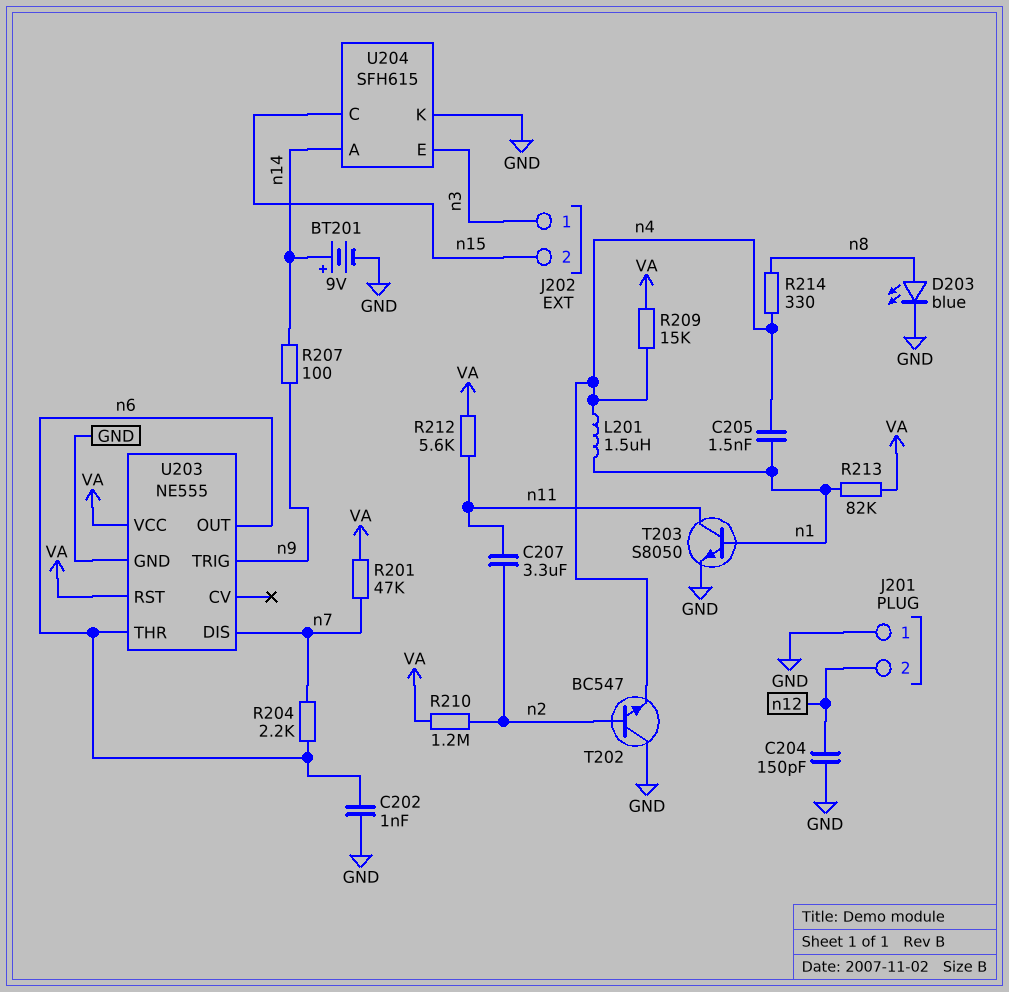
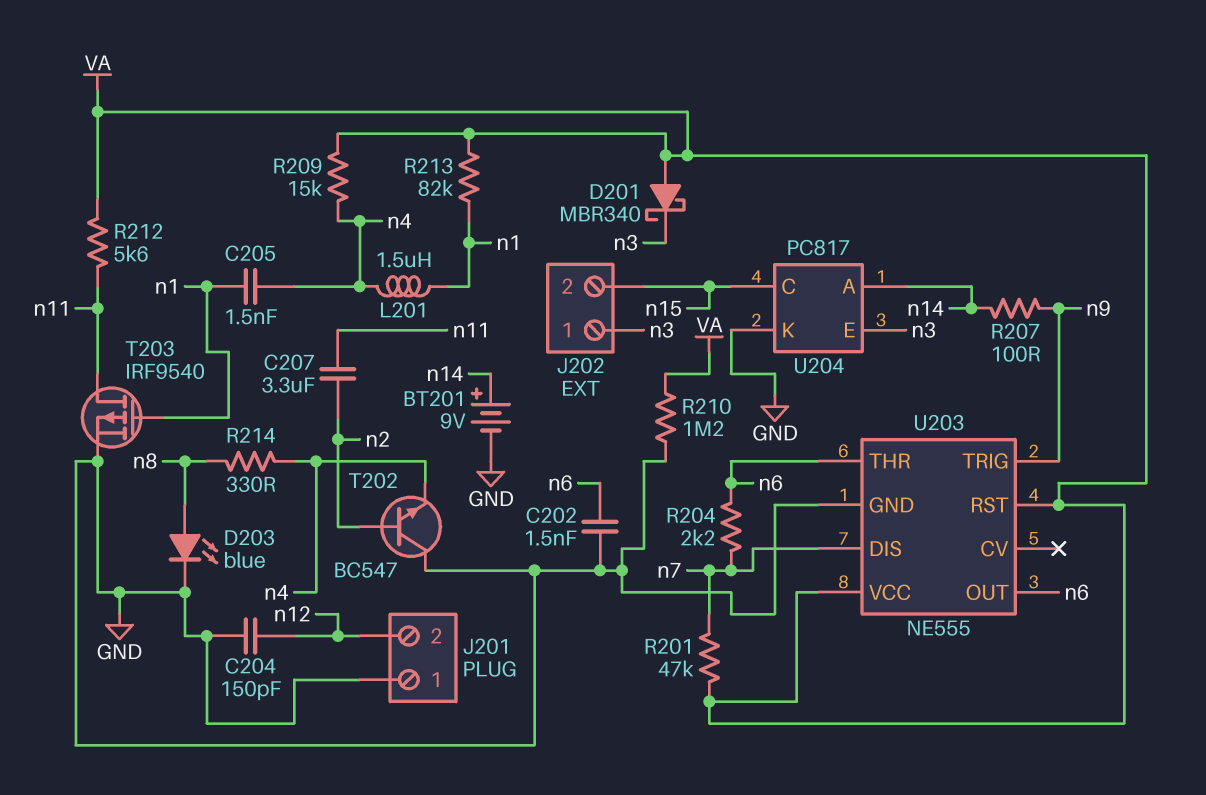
C202: 1nF (GND, n6) -> 1.5nF (GND, n6)
D201: none -> schottky MBR340 (A VA, K n3)
R210: 1.2M (VA, n2) -> 1.2M (GND, VA)
T203: NPN S8050 (B n1, C n11, E GND) -> PMOS IRF9540 (G n1, D n11, S GND)
U204: SFH615 -> PC817

